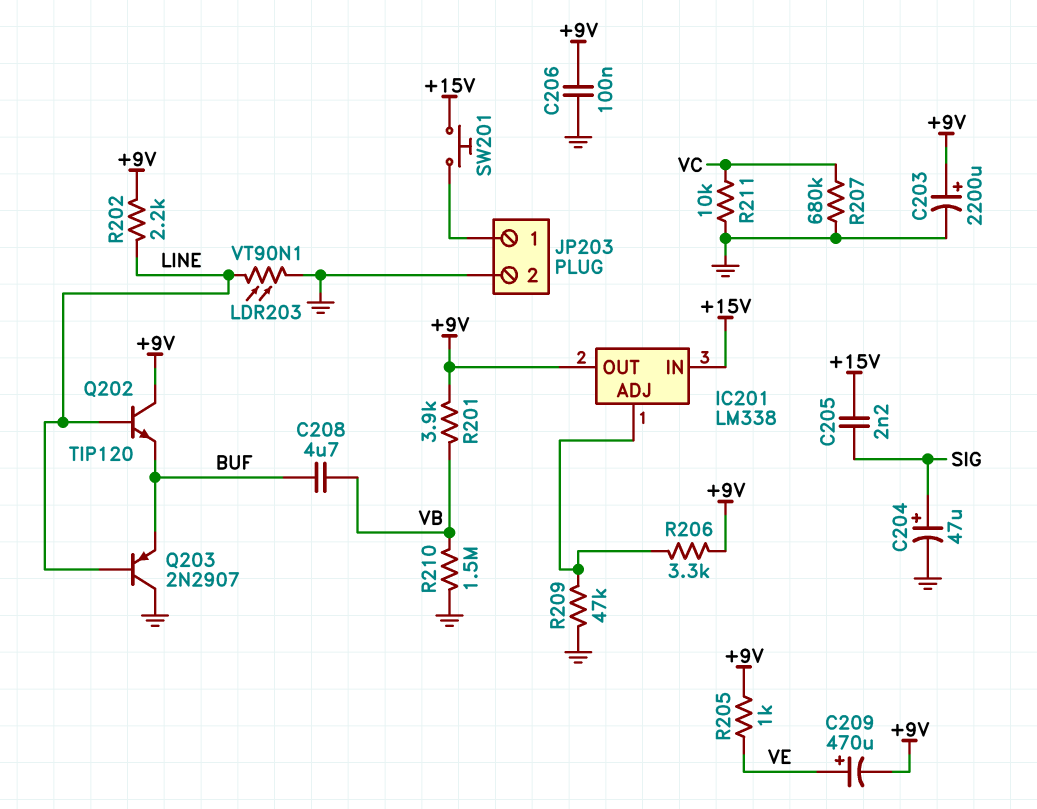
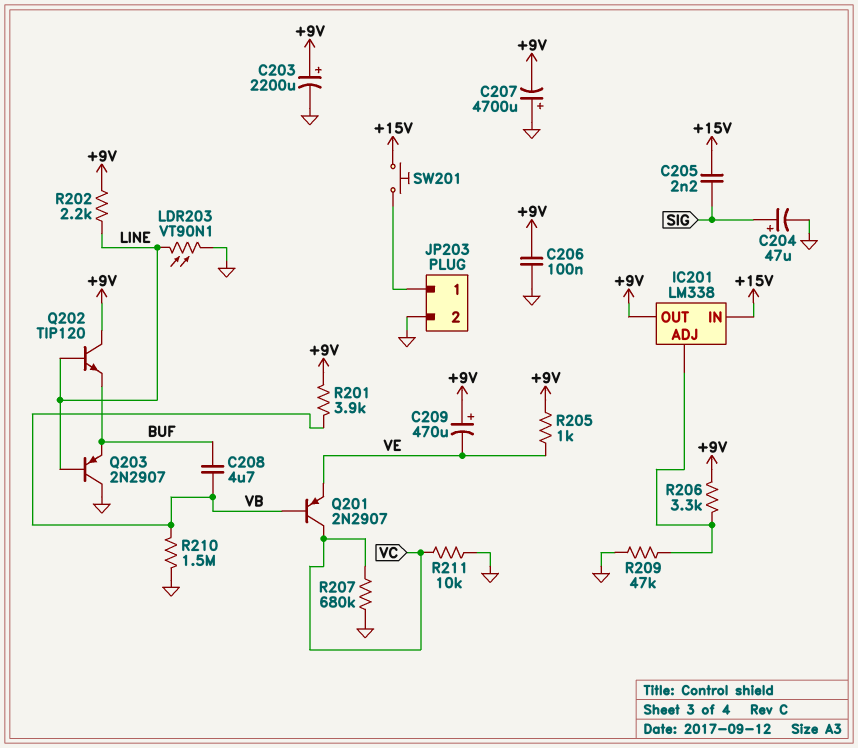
C207: none -> 4700uF (plus GND, minus +9V)
C209: 470uF (plus VE, minus +9V) -> 470uF (plus +9V, minus VE)
Q201: none -> PNP 2N2907 (B VB, C VC, E VE)

